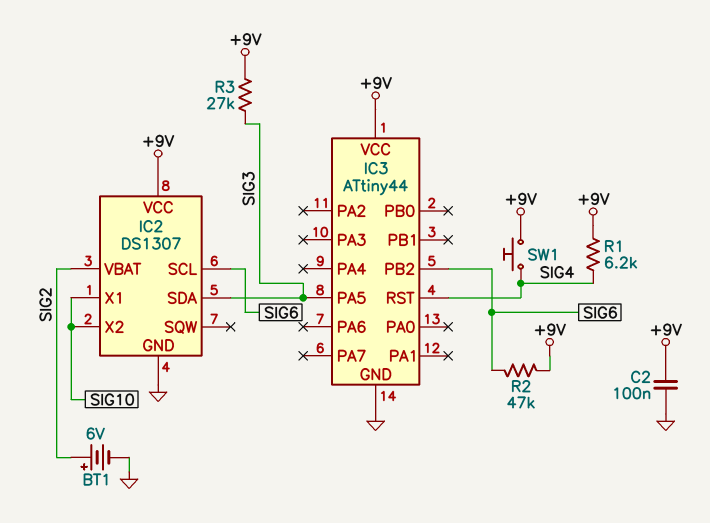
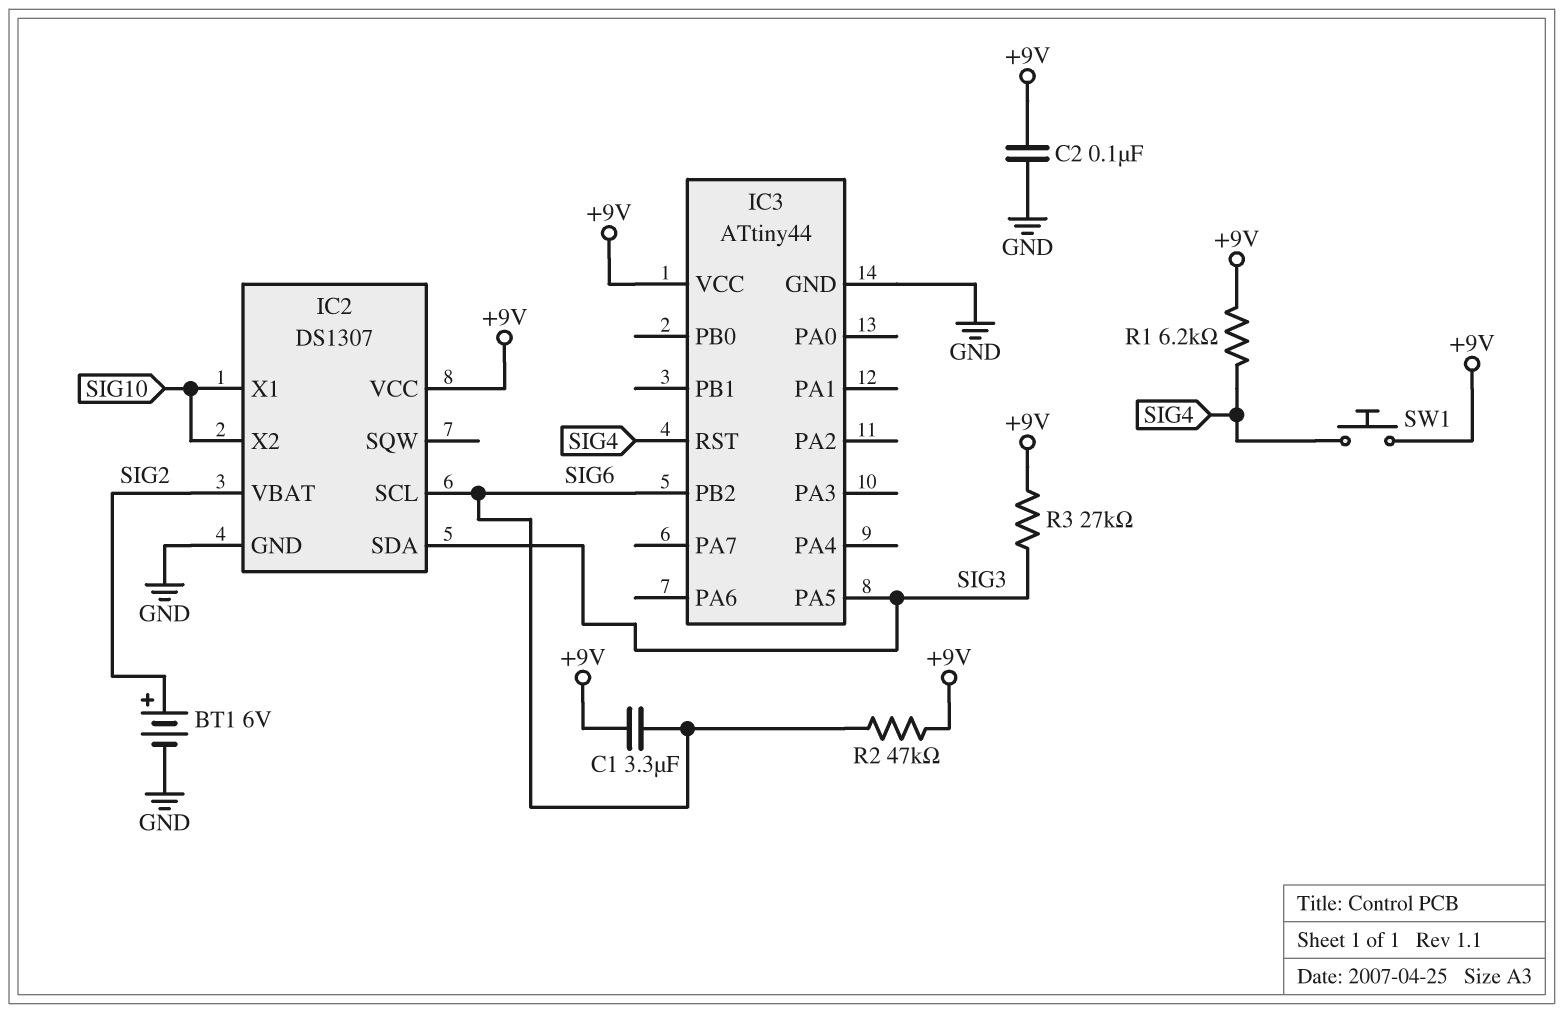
C1: none -> 3.3uF (+9V, SIG6)

